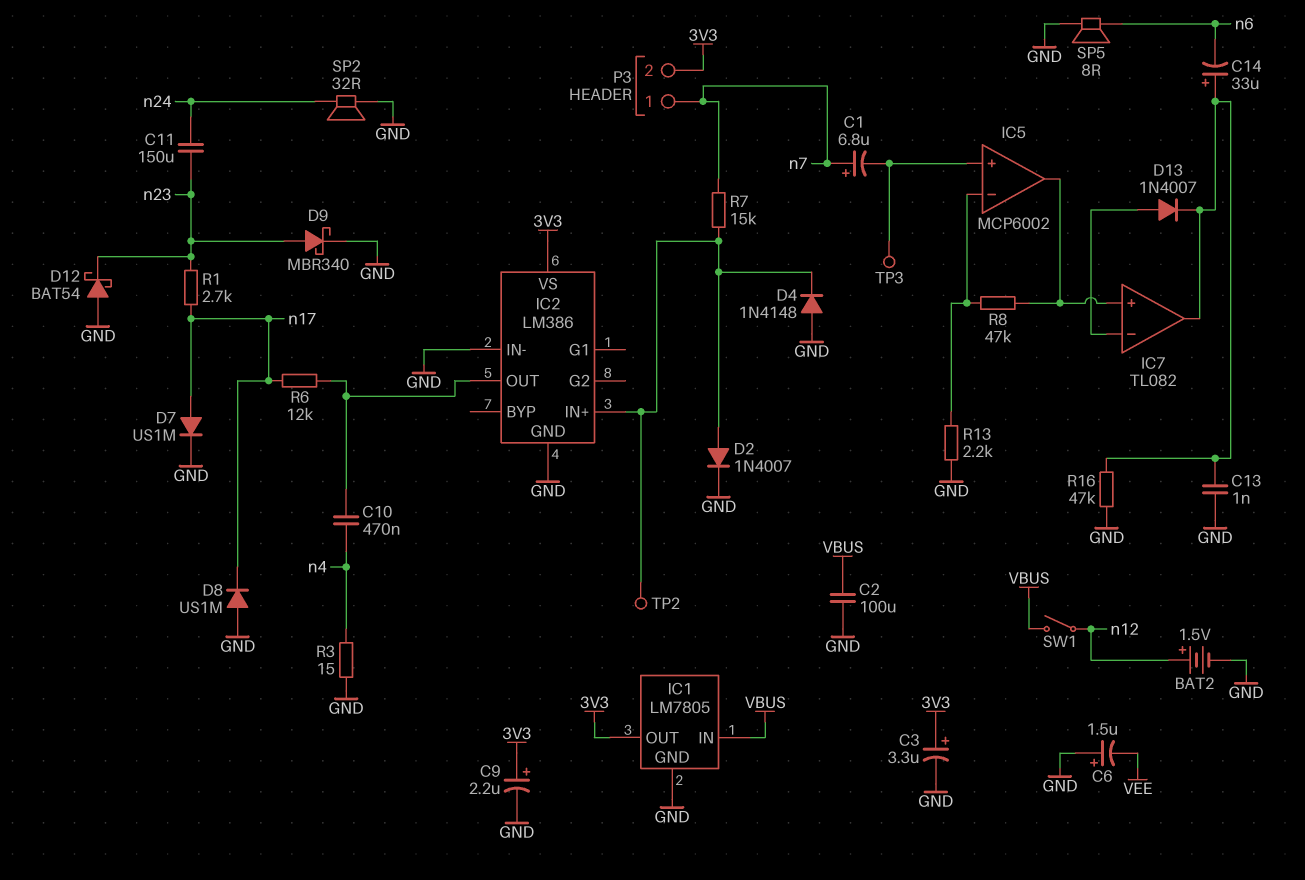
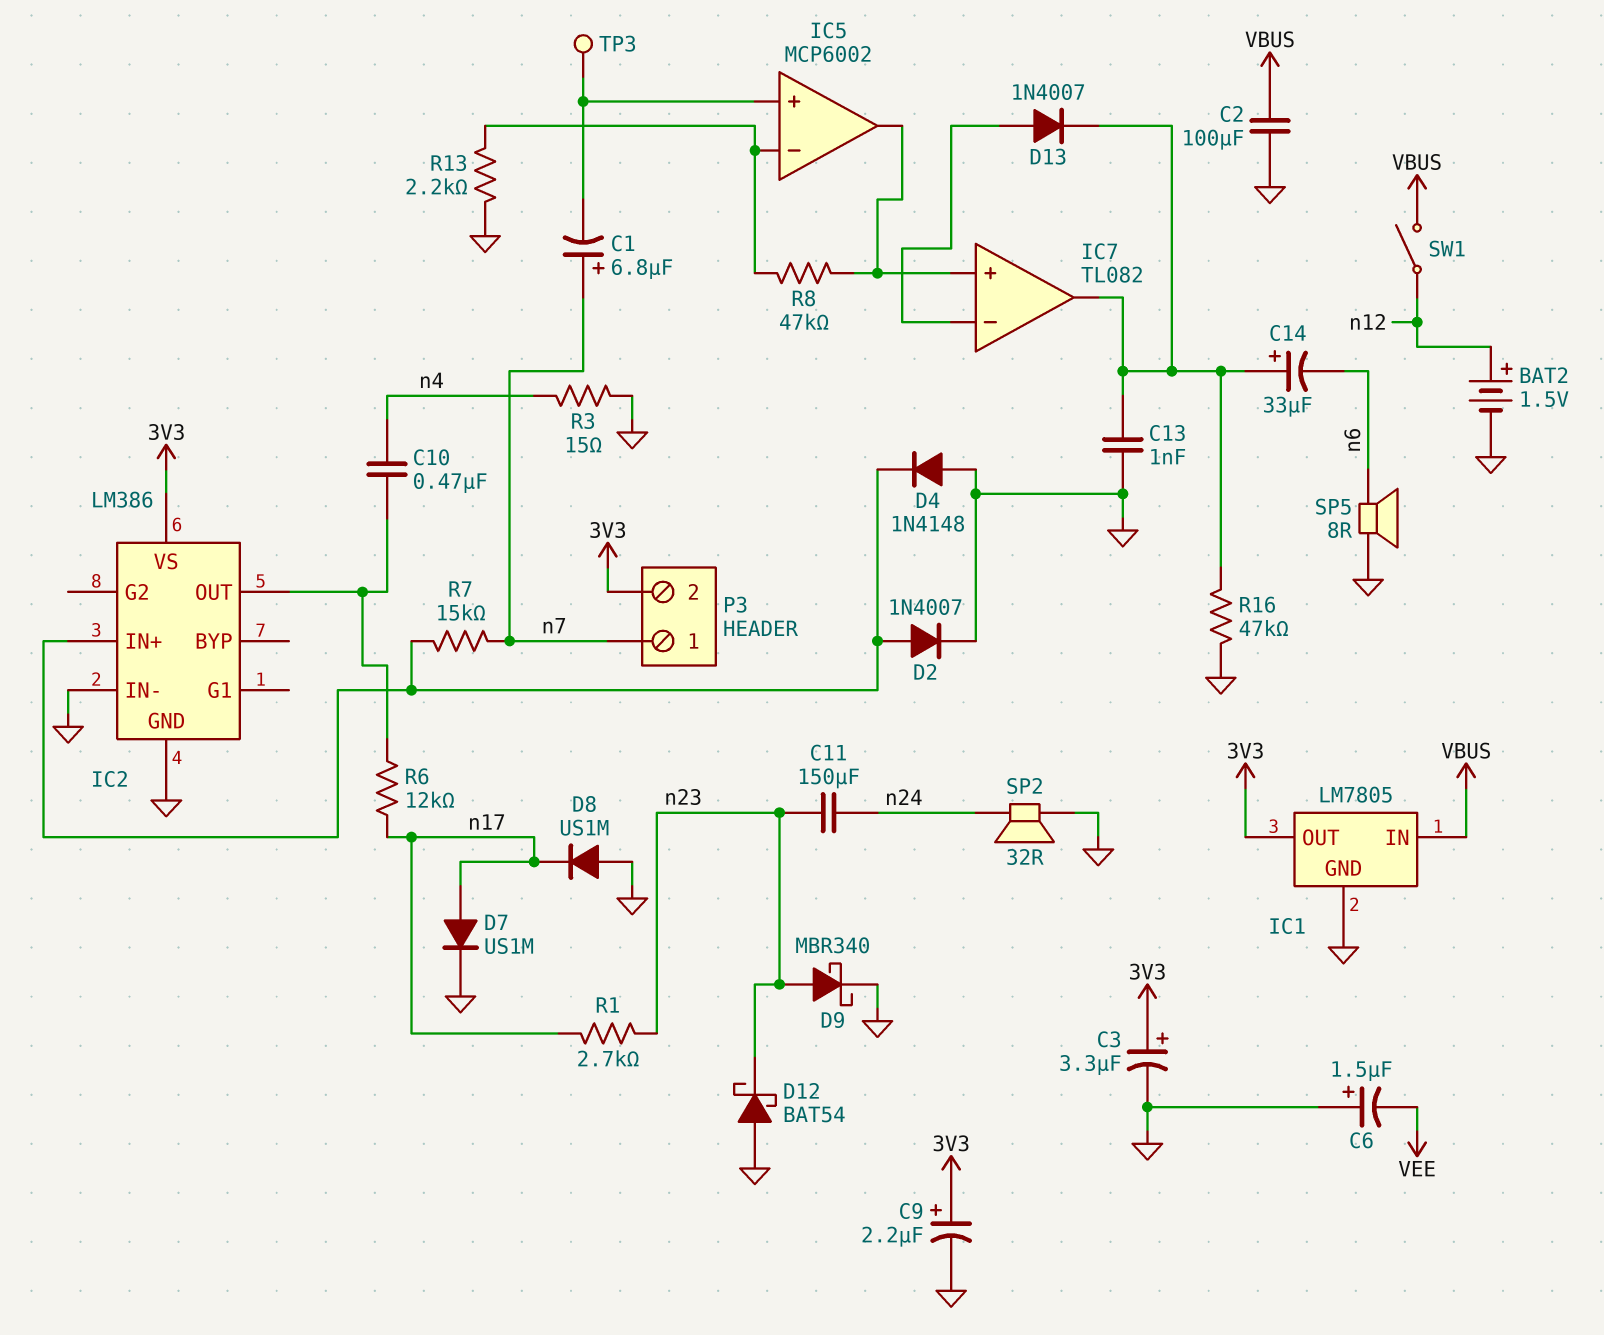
TP2: test point (IC2/IN+) -> none

